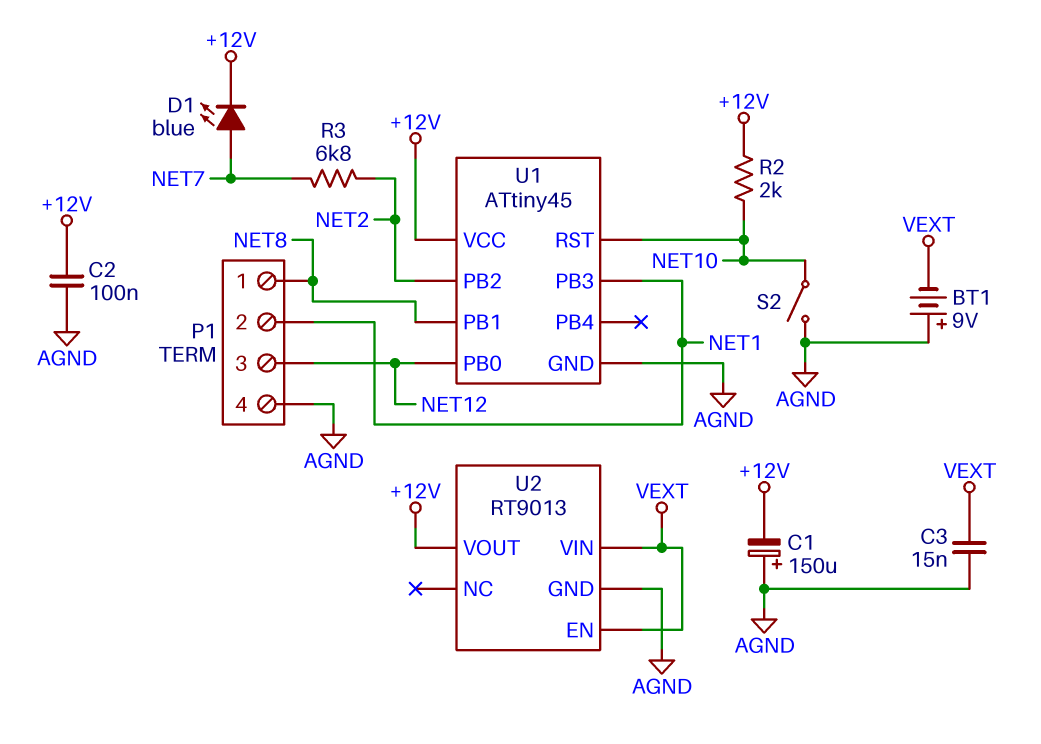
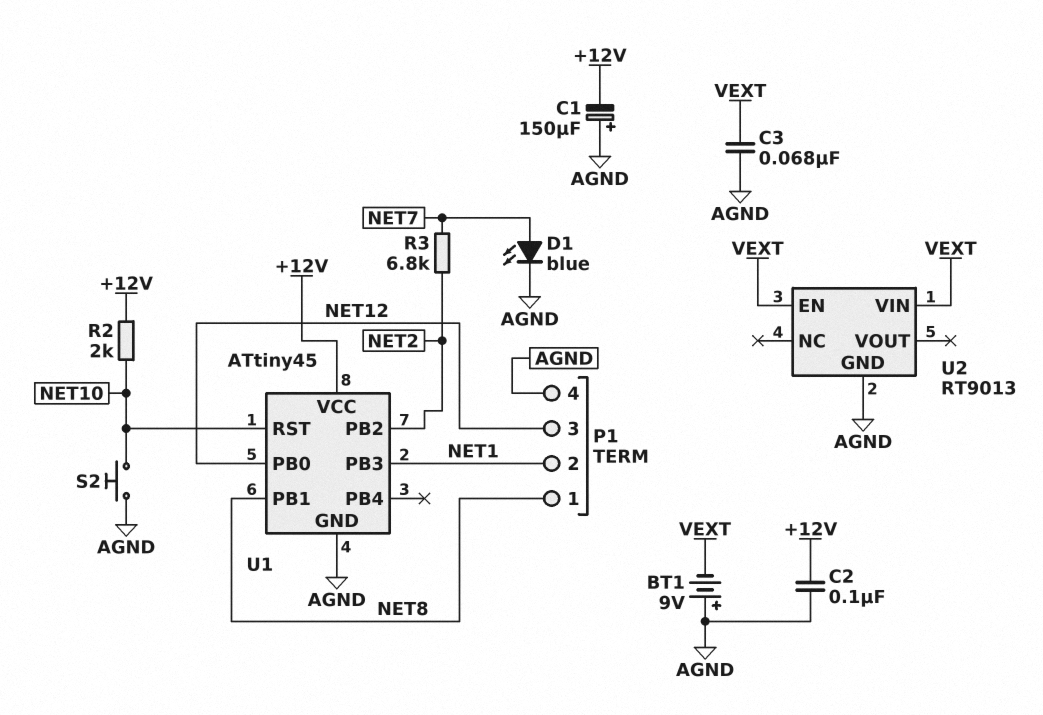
C3: 15nF (AGND, VEXT) -> 68nF (AGND, VEXT)
D1: LED blue (A NET7, K +12V) -> LED blue (A NET7, K AGND)
S2: switch (AGND, NET10) -> button (AGND, NET10)
U2 pin VOUT: +12V -> none

